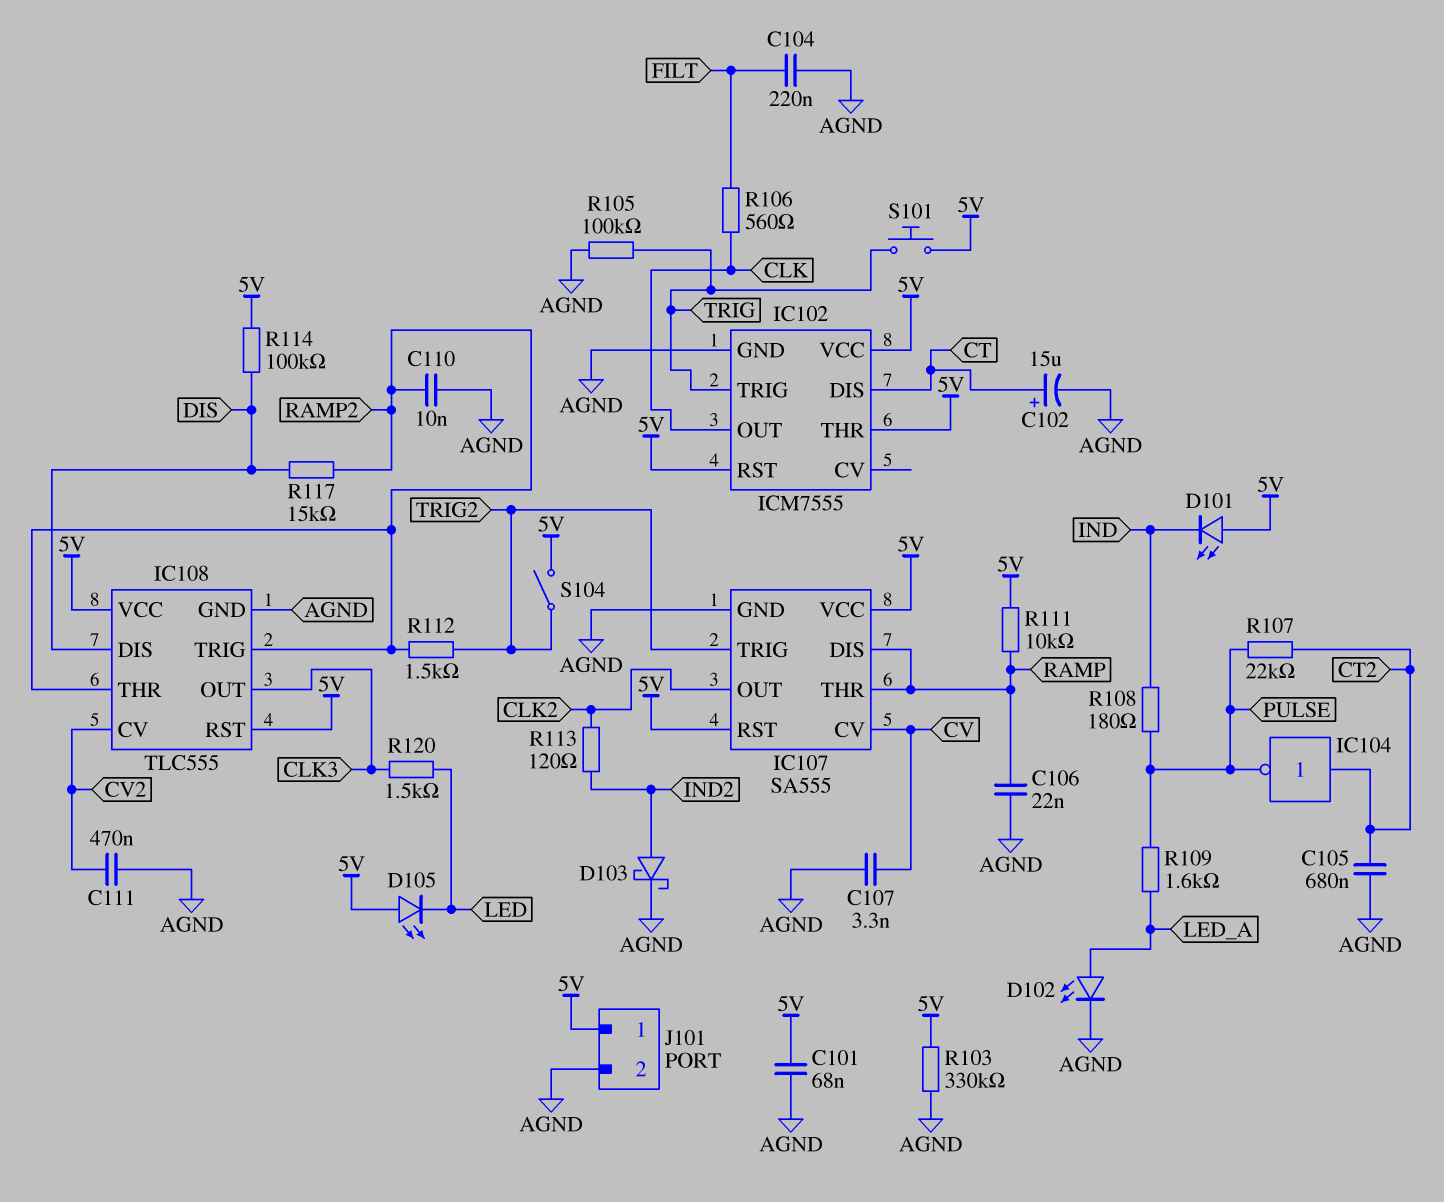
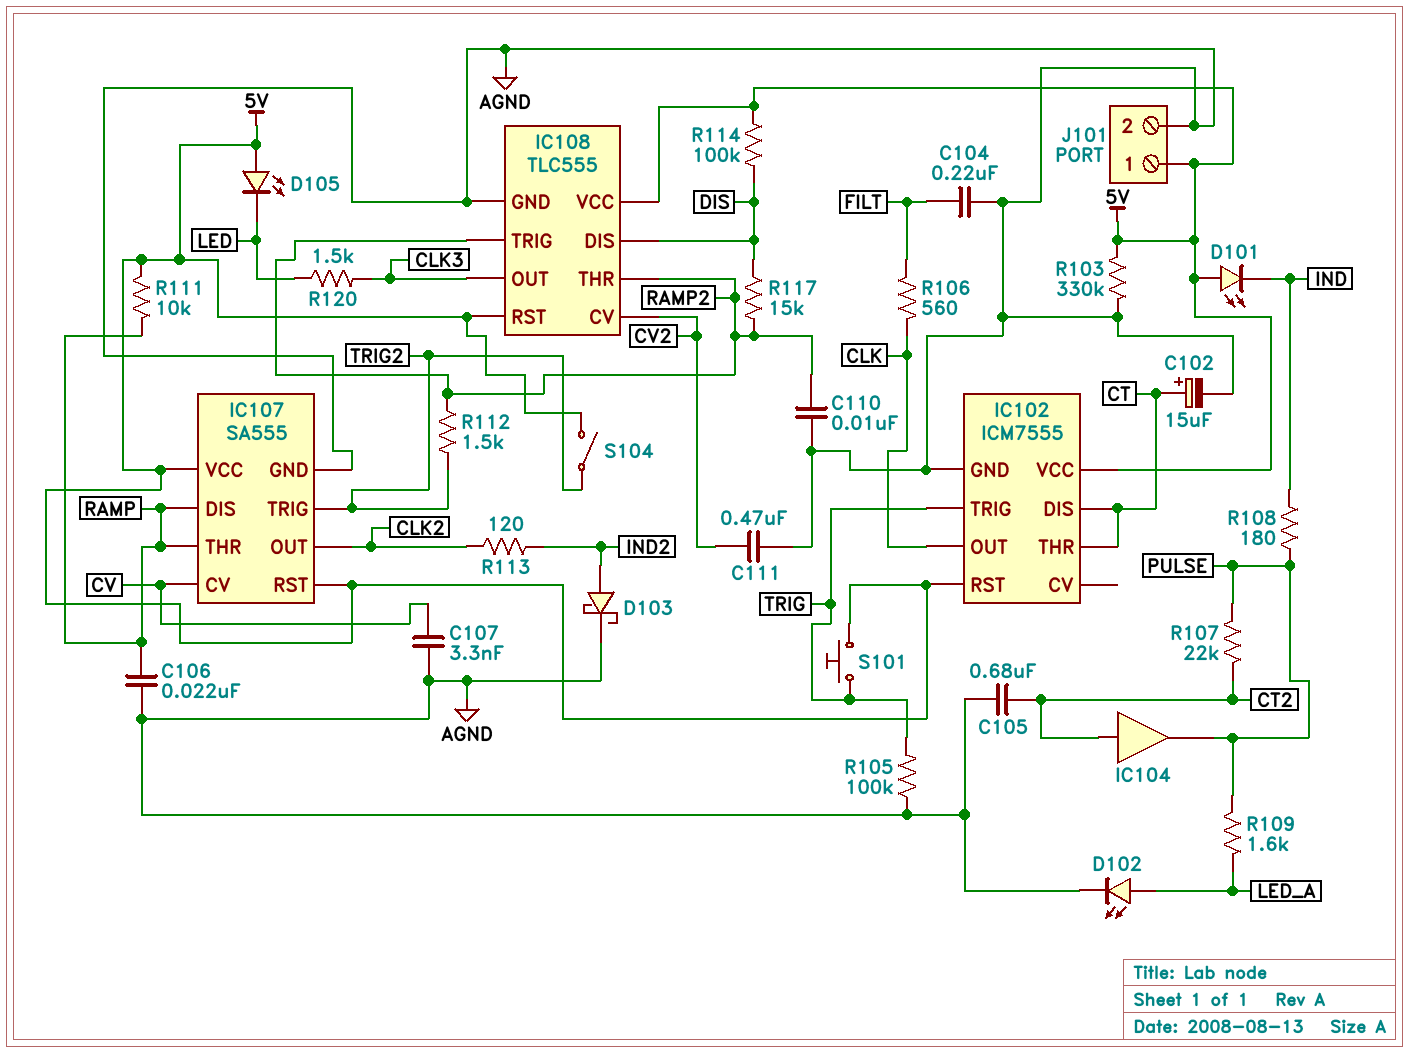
C101: 68nF (5V, AGND) -> none
IC102 pin THR: 5V -> CT
IC104: NOT (in CT2, out PULSE) -> buffer (in CT2, out PULSE)

